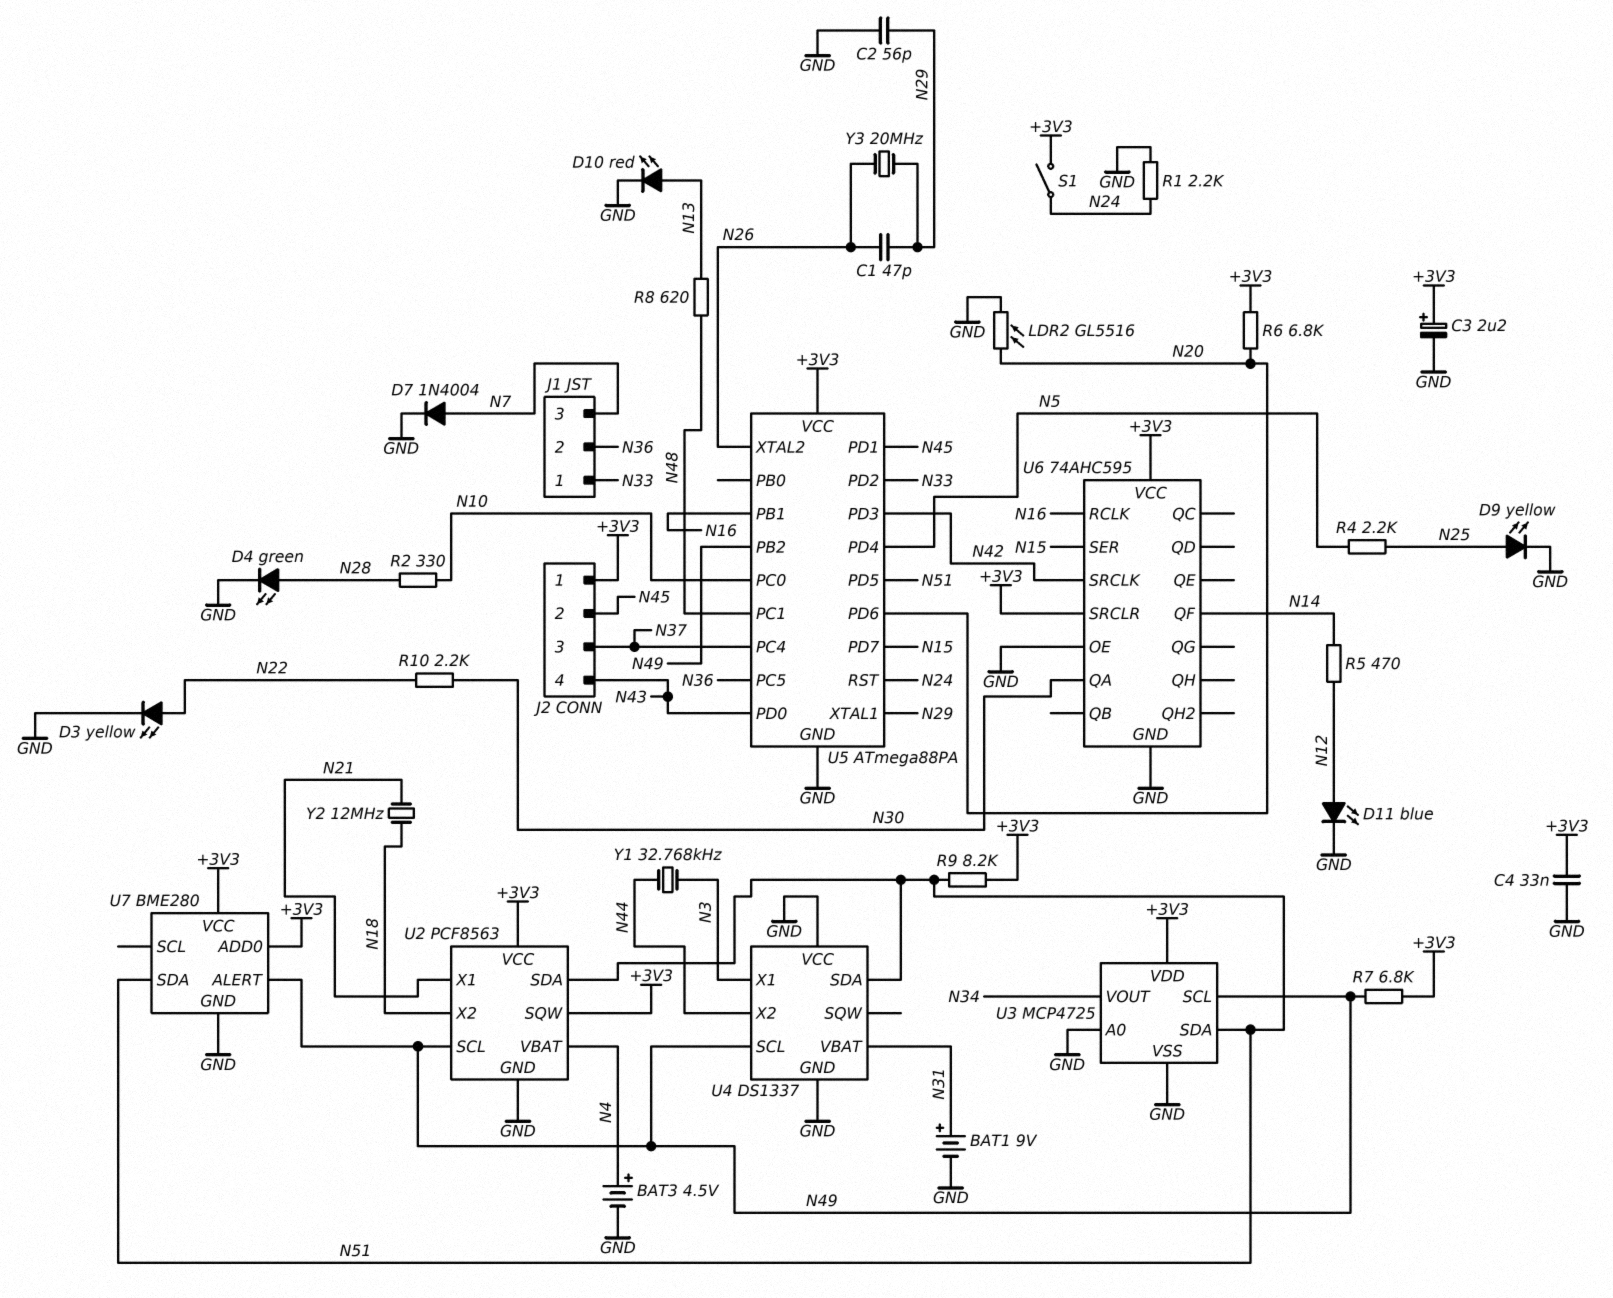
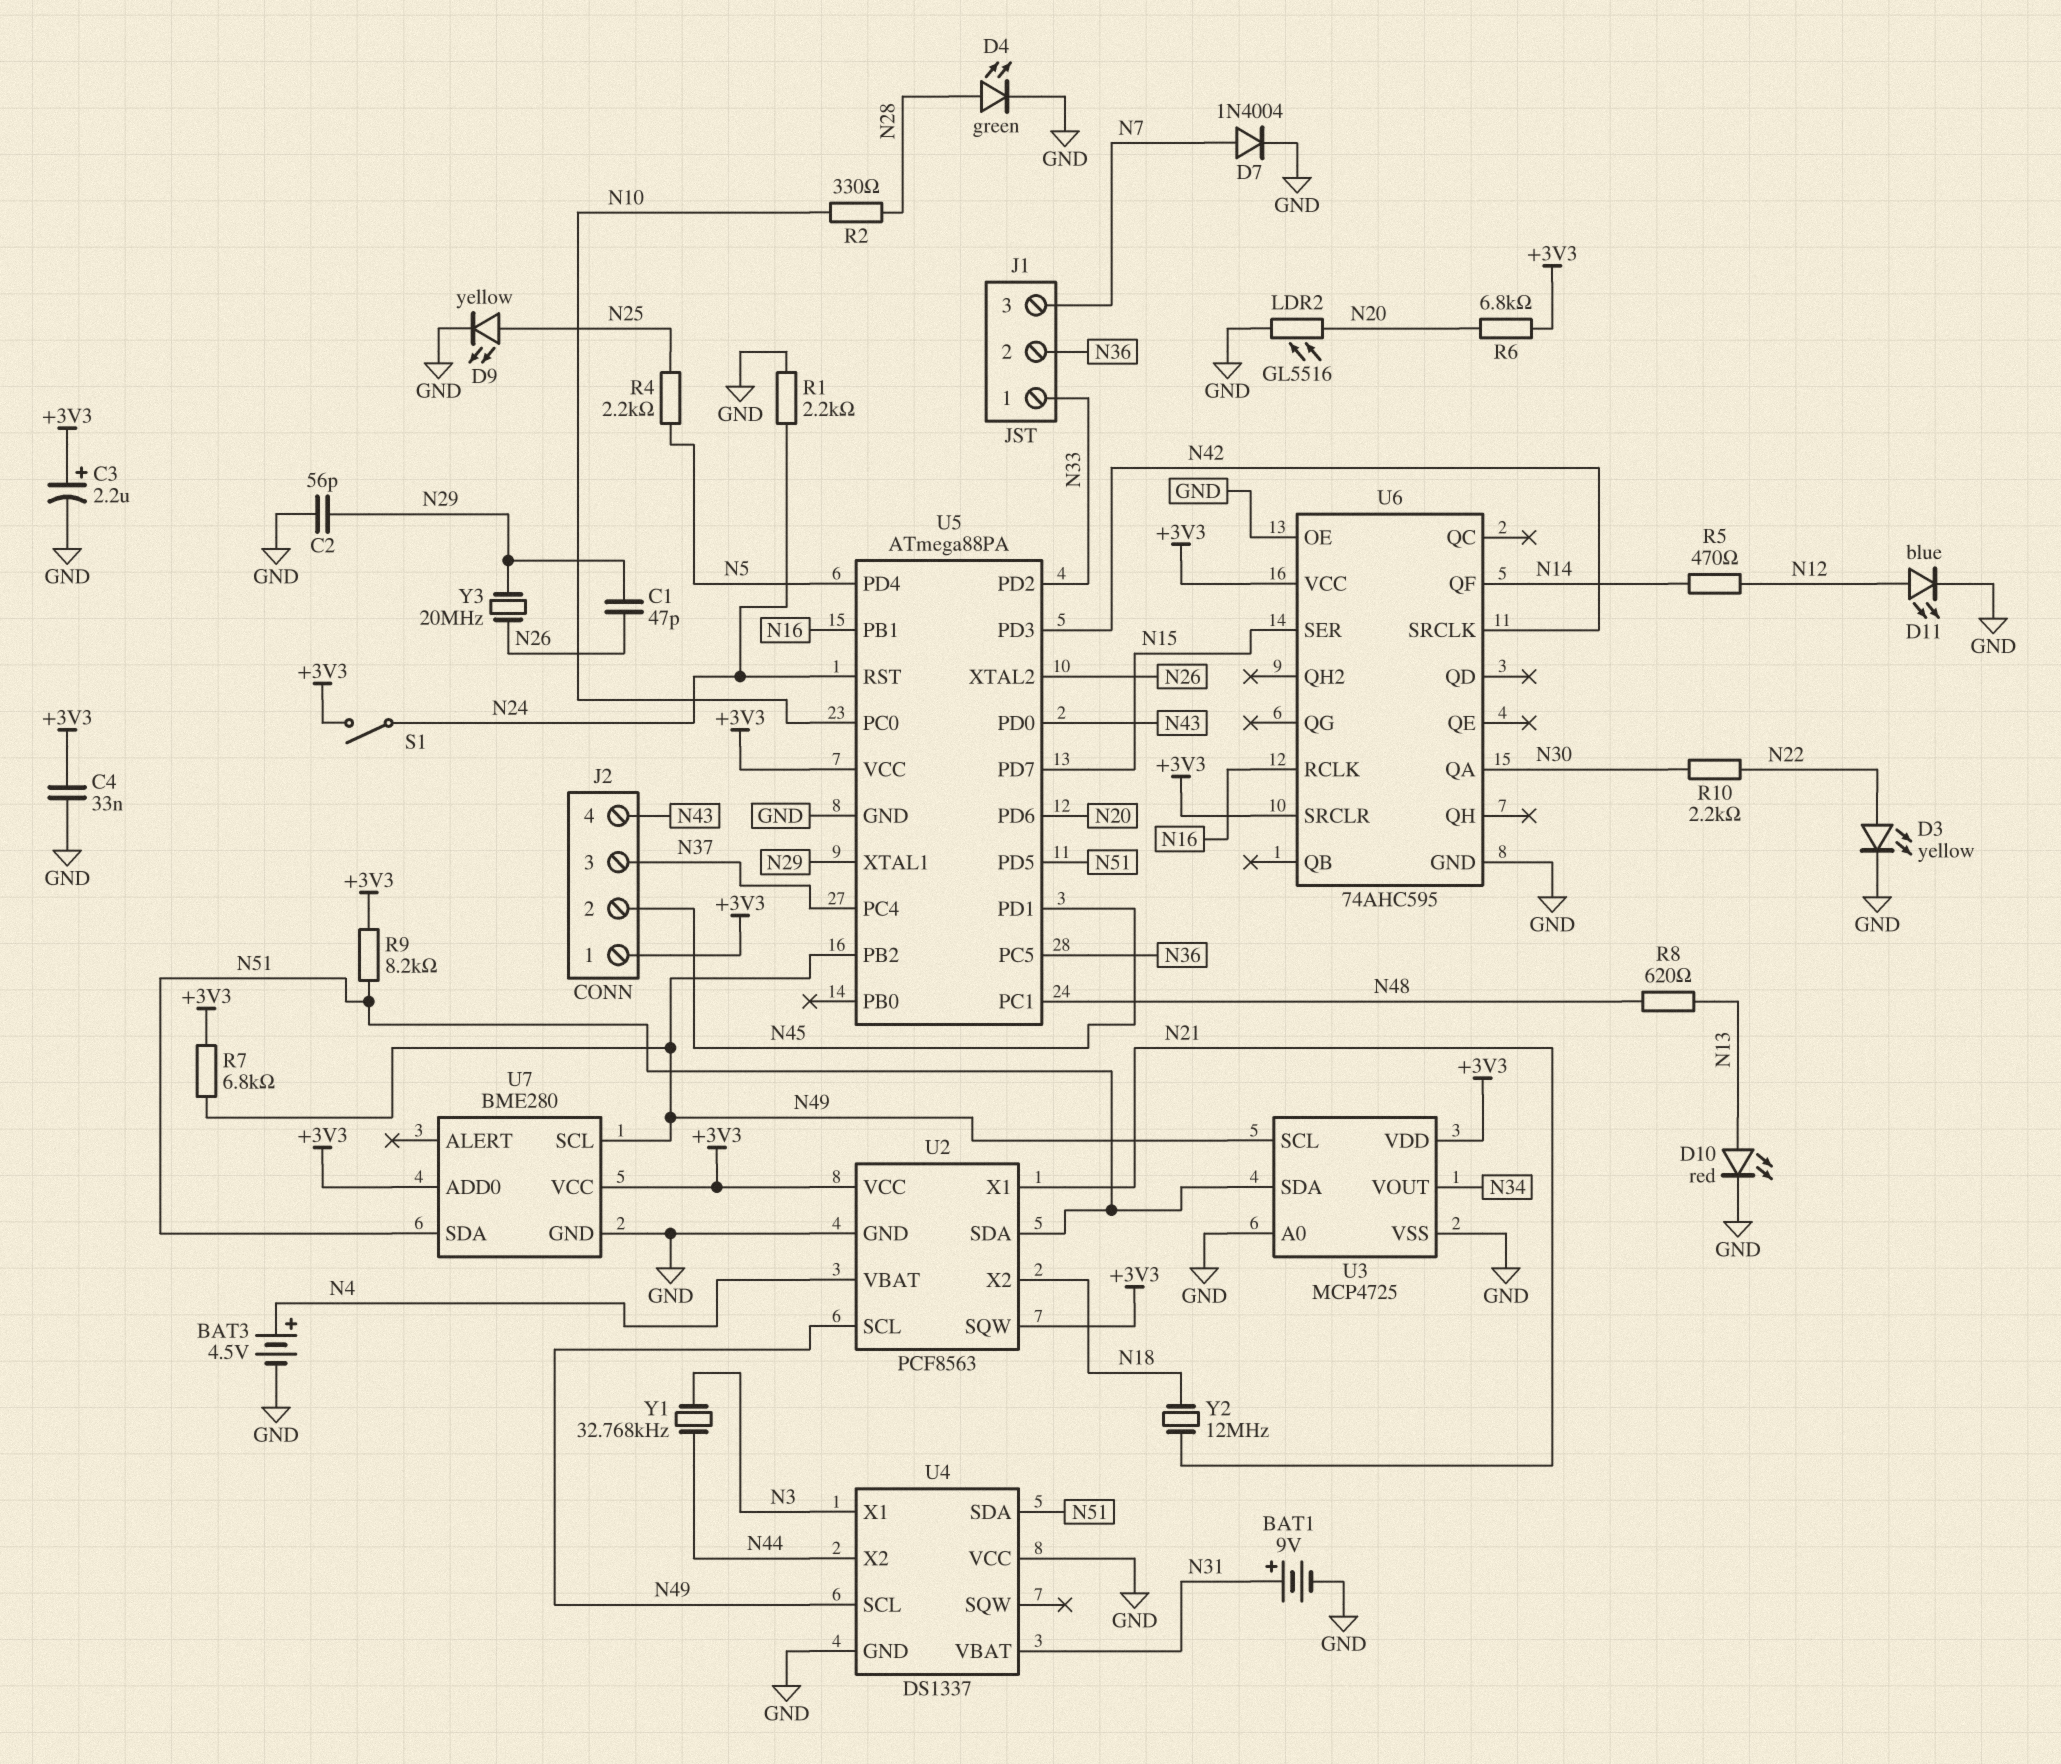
U7 pin ALERT: N49 -> none
U7 pin SCL: none -> N49

